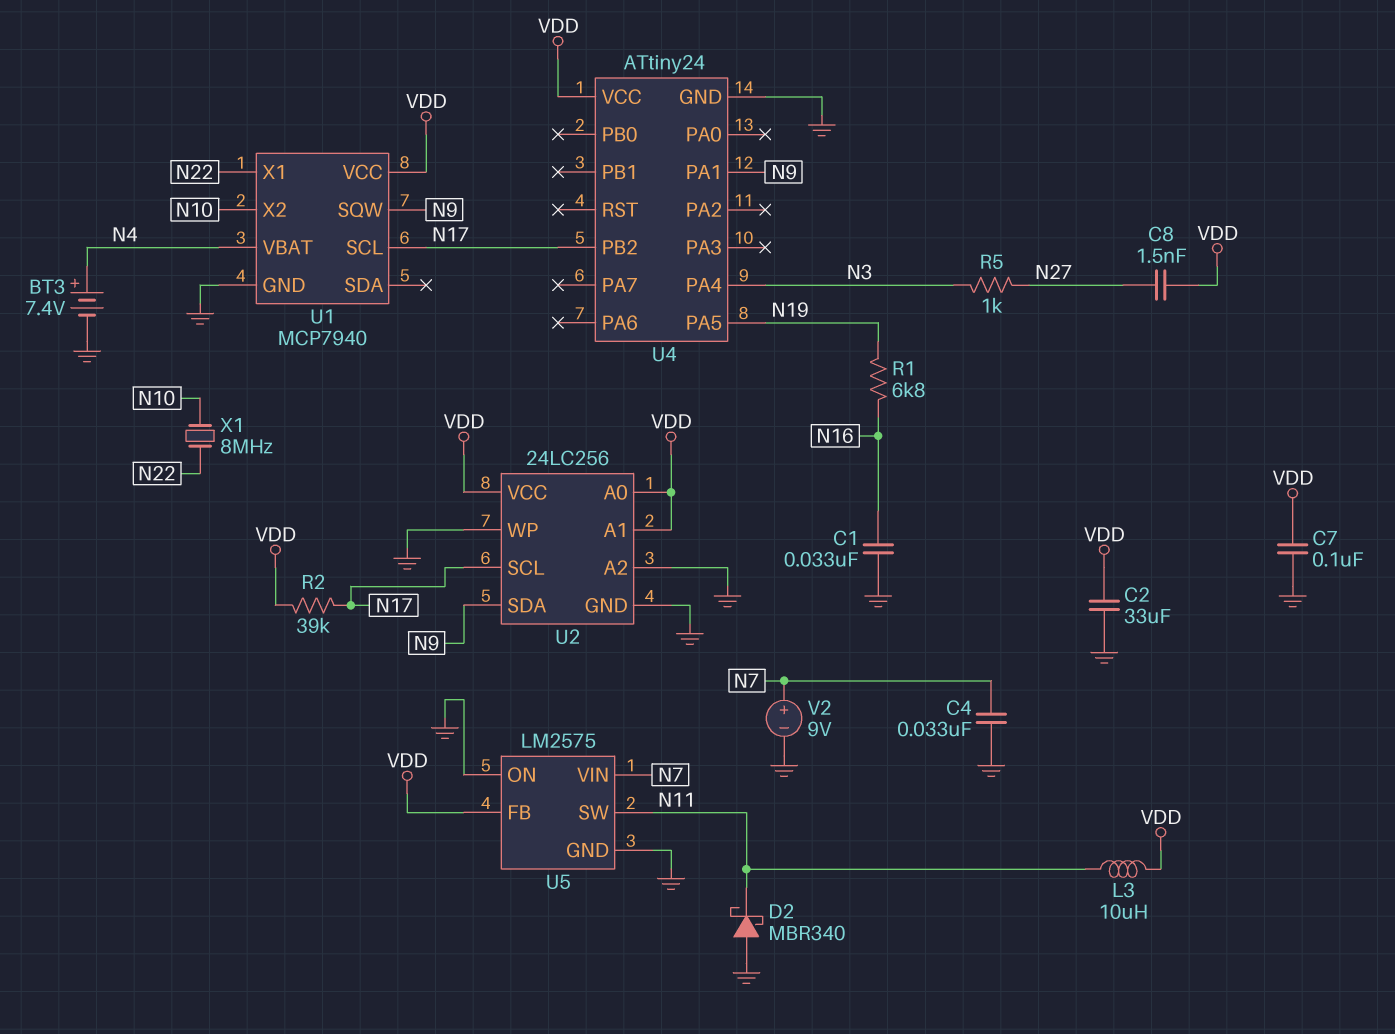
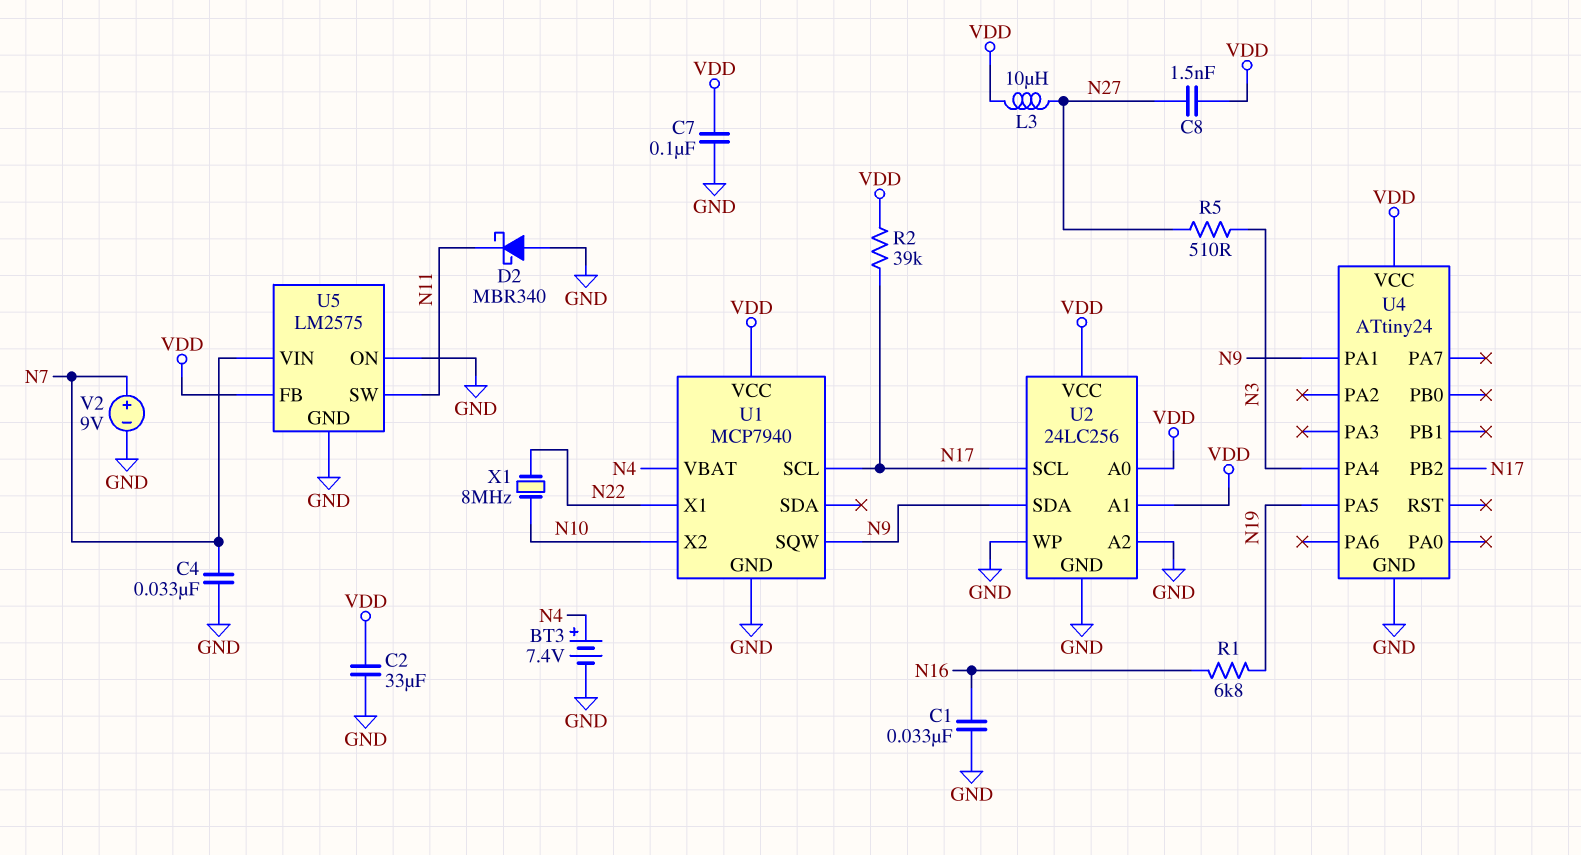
L3: 10uH (N11, VDD) -> 10uH (N27, VDD)
R5: 1k (N3, N27) -> 510 (N3, N27)

